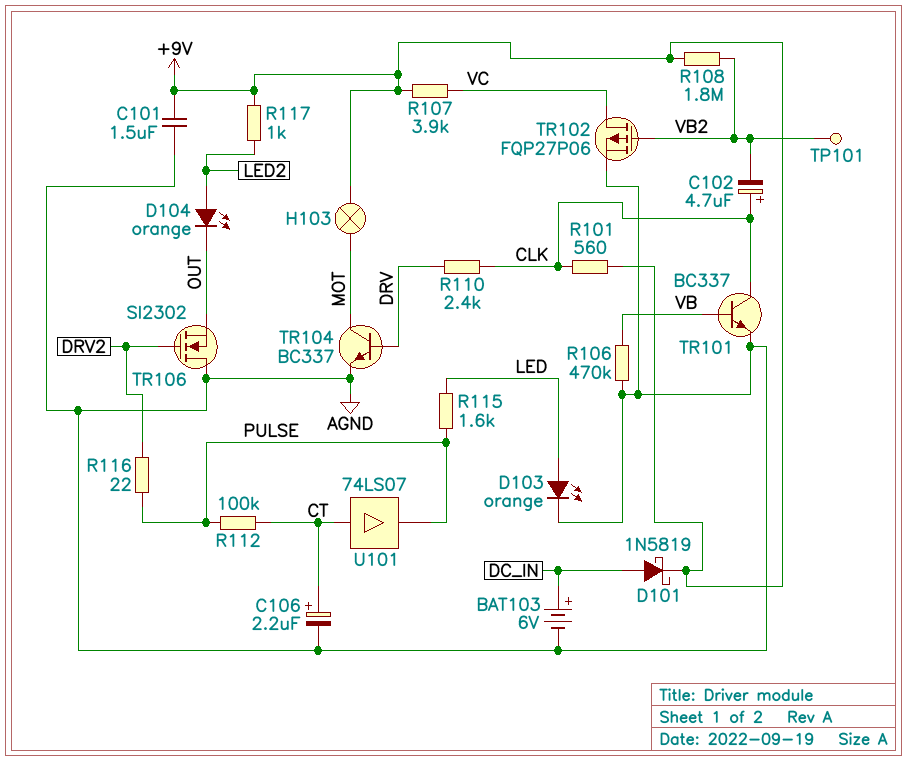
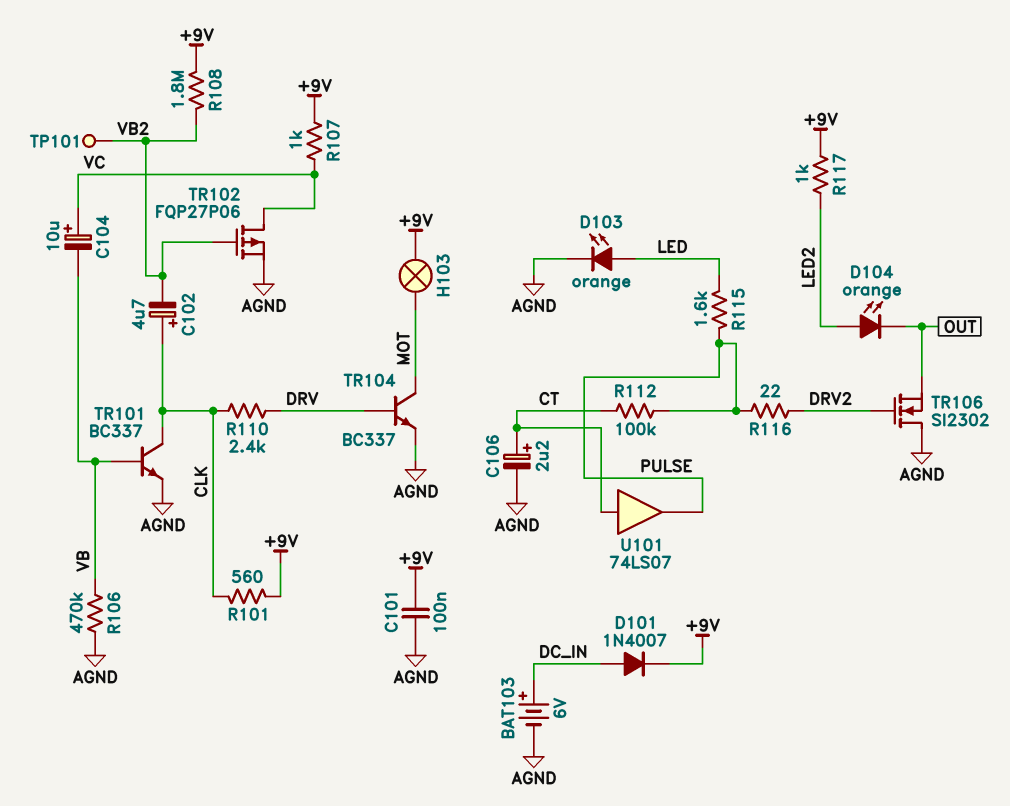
C101: 1.5uF (+9V, AGND) -> 100nF (+9V, AGND)
C104: none -> 10uF (plus VC, minus VB)
D101: schottky 1N5819 (A DC_IN, K +9V) -> diode 1N4007 (A DC_IN, K +9V)
R107: 3.9k (+9V, VC) -> 1k (+9V, VC)

